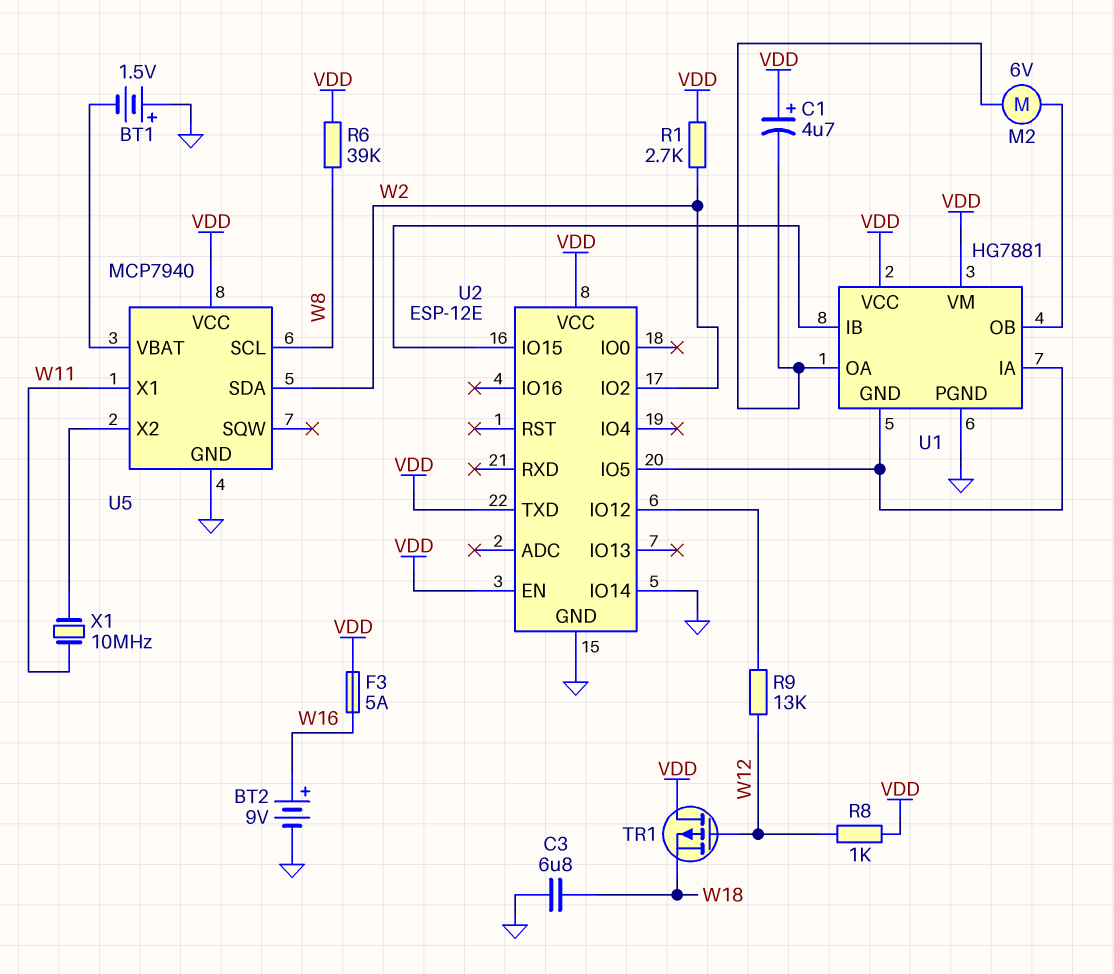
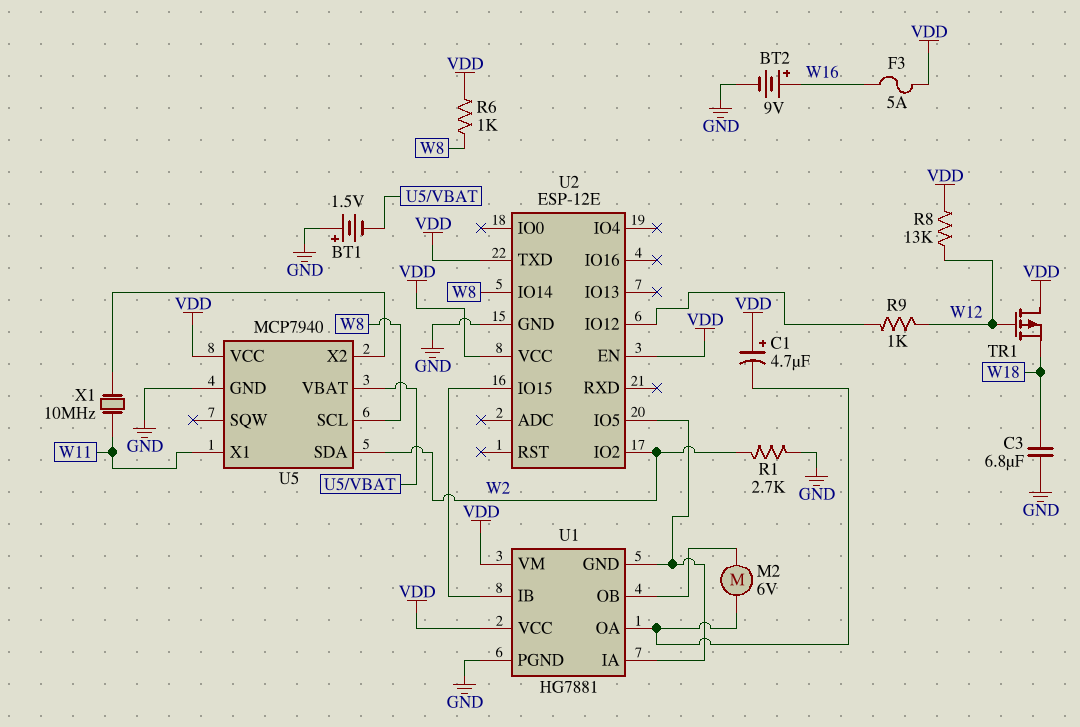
R1: 2.7k (VDD, W2) -> 2.7k (GND, W2)
R6: 39k (VDD, W8) -> 1k (VDD, W8)
R8: 1k (VDD, W12) -> 13k (VDD, W12)
R9: 13k (U2/IO12, W12) -> 1k (U2/IO12, W12)
U2 pin IO14: GND -> W8

